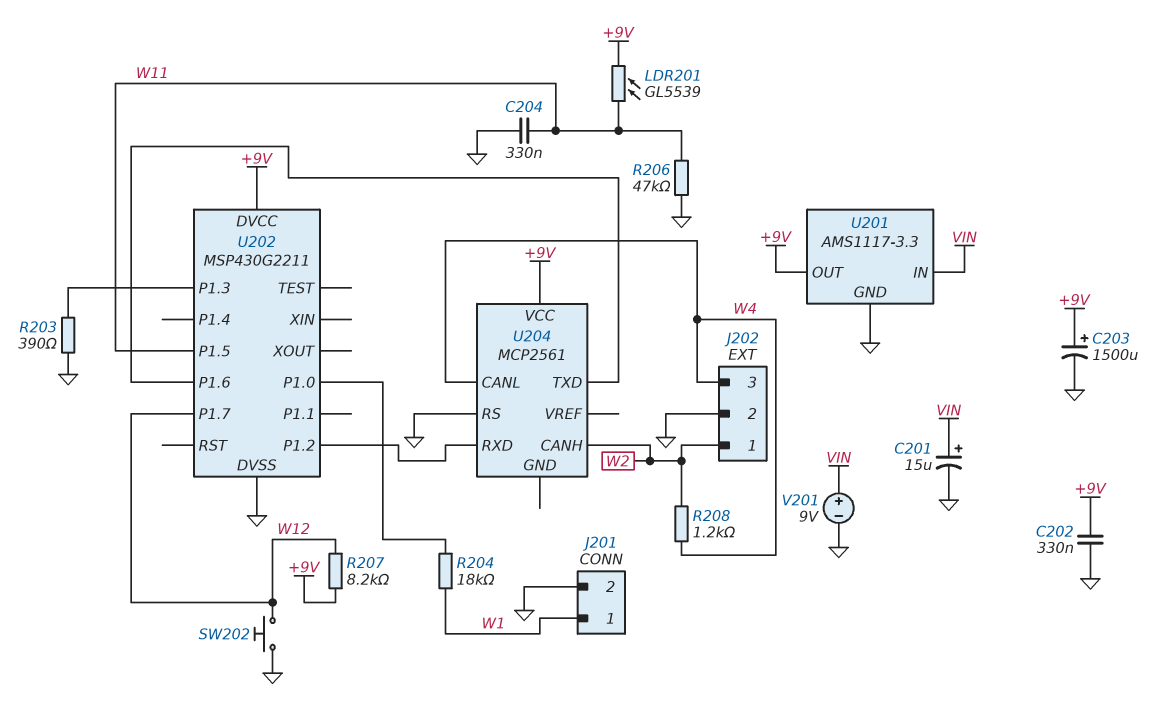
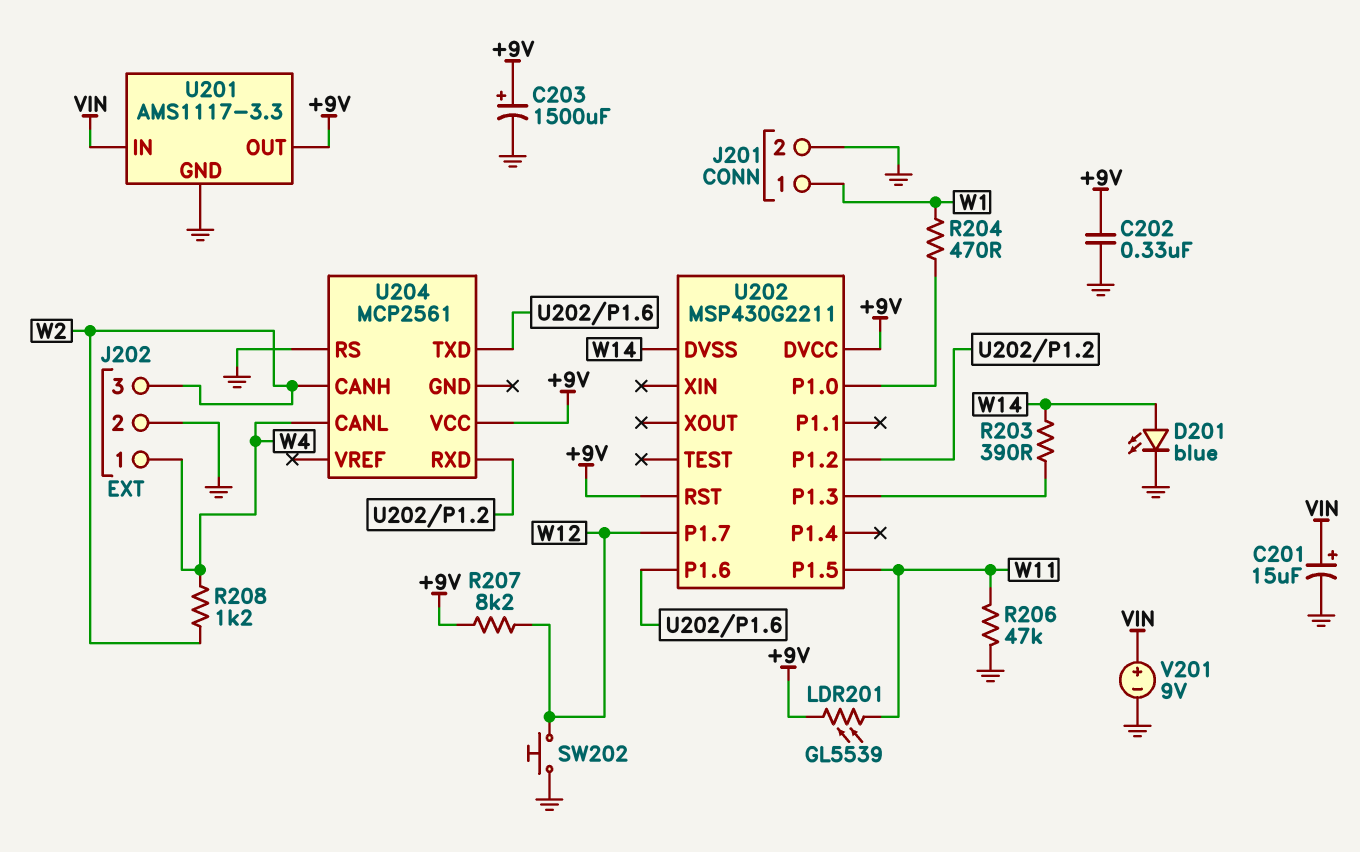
C204: 330nF (GND, W11) -> none
D201: none -> LED blue (A W14, K GND)
J202 pin 1: W2 -> W4
J202 pin 3: W4 -> W2
R203: 390 (GND, U202/P1.3) -> 390 (U202/P1.3, W14)
R204: 18k (U202/P1.0, W1) -> 470 (U202/P1.0, W1)
U202 pin DVSS: GND -> W14
U202 pin RST: none -> +9V

